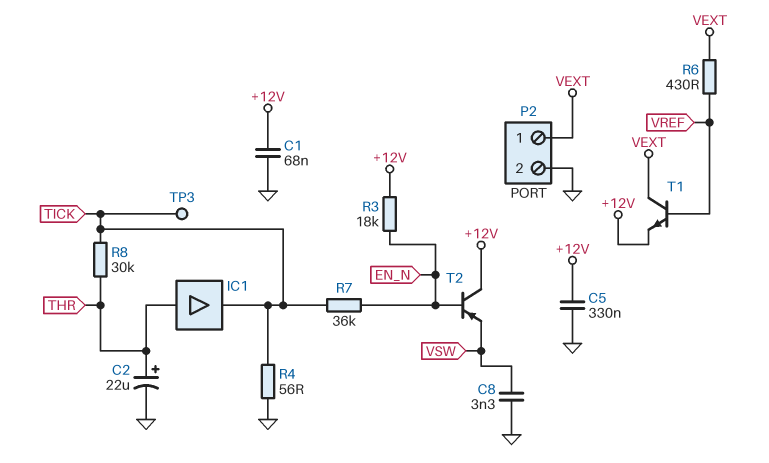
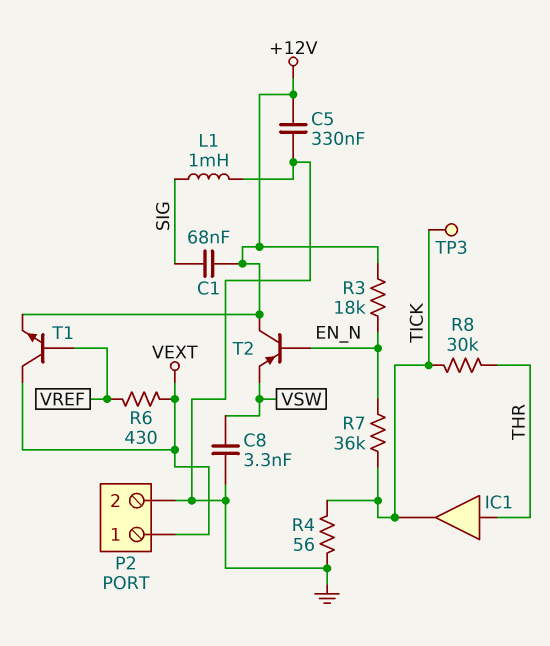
C1: 68nF (+12V, GND) -> 68nF (+12V, SIG)
C2: 22uF (plus THR, minus GND) -> none
L1: none -> 1mH (GND, SIG)

